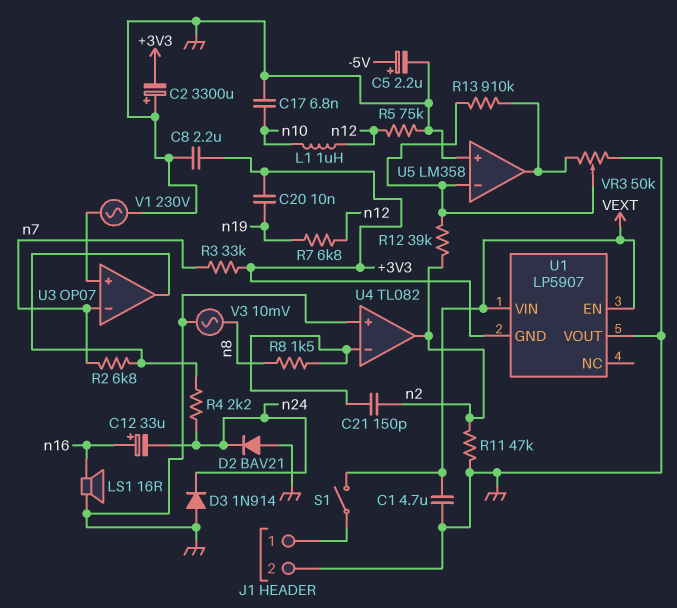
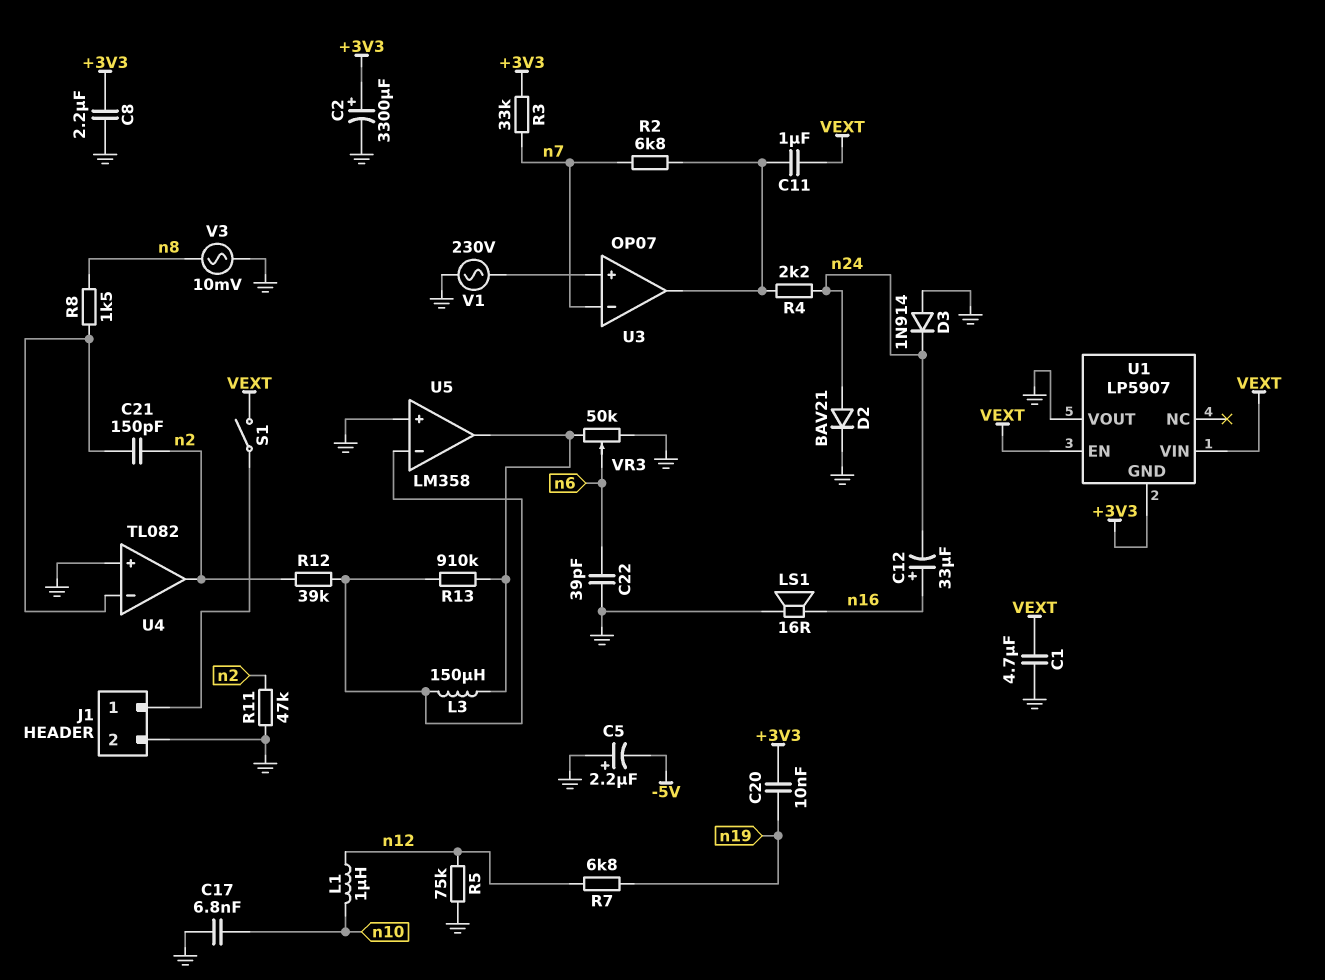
C2: 3300uF (plus GND, minus +3V3) -> 3300uF (plus +3V3, minus GND)
C5: 2.2uF (plus -5V, minus GND) -> 2.2uF (plus GND, minus -5V)
C11: none -> 1uF (U3/out, VEXT)
C22: none -> 39pF (GND, n6)
D2: diode BAV21 (A GND, K n24) -> diode BAV21 (A n24, K GND)
L3: none -> 150uH (U5/in-, U5/out)
VR3: 50k (GND, U5/out, wiper U5/in-) -> 50k (GND, U5/out, wiper n6)

